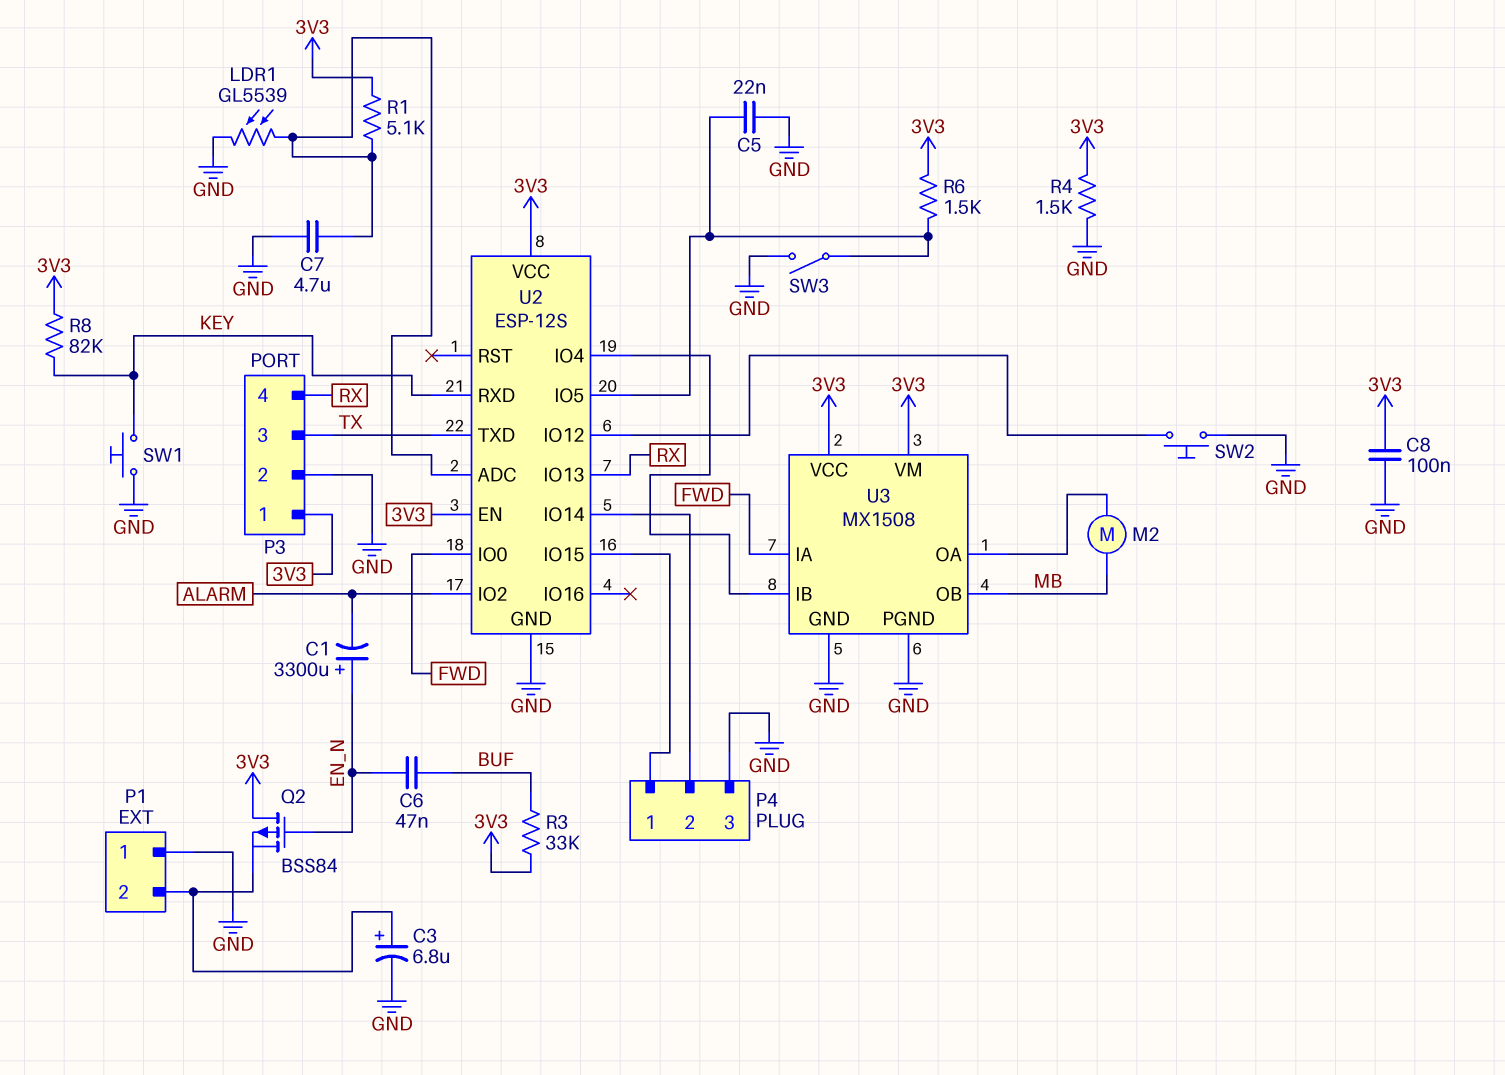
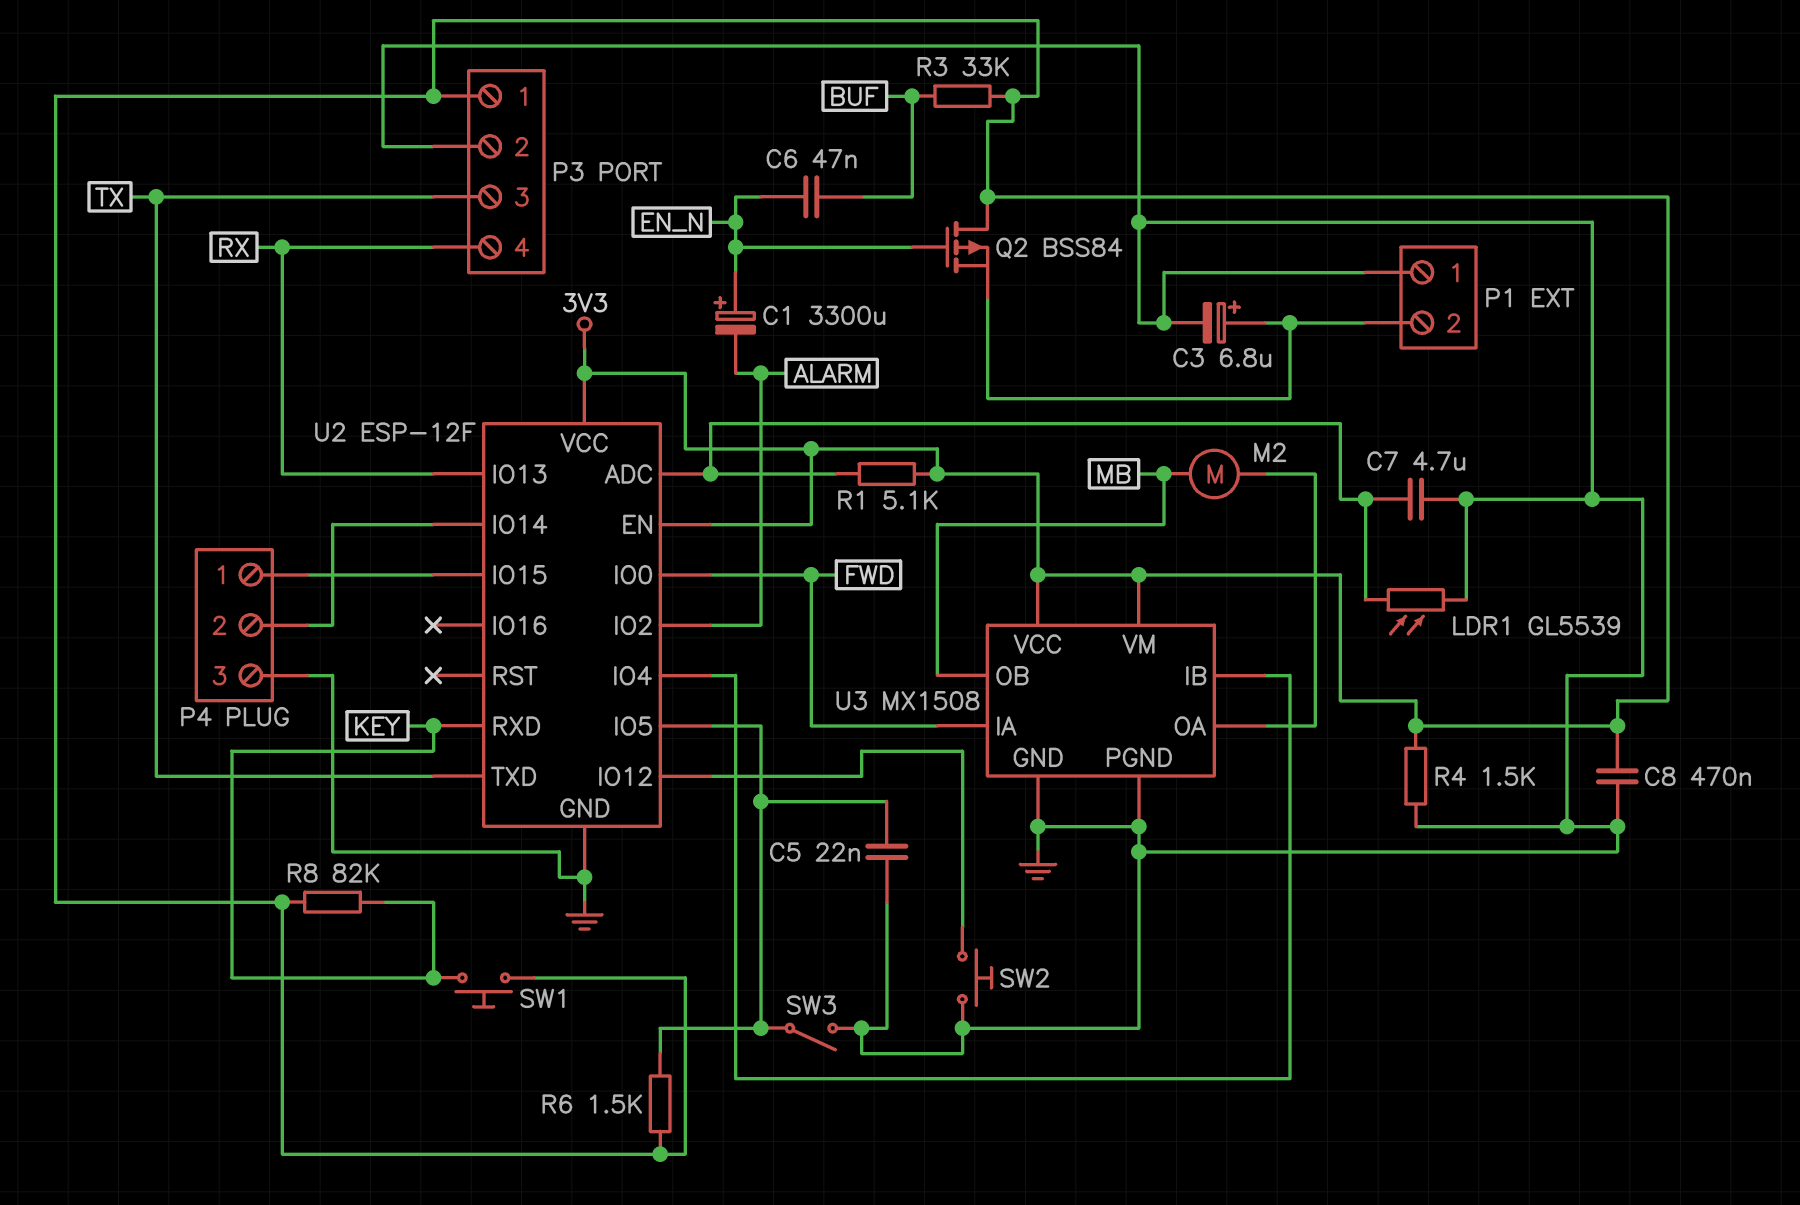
C8: 100nF (3V3, GND) -> 470nF (3V3, GND)
SW1: button (GND, KEY) -> button (3V3, KEY)
U2: ESP-12S -> ESP-12F

